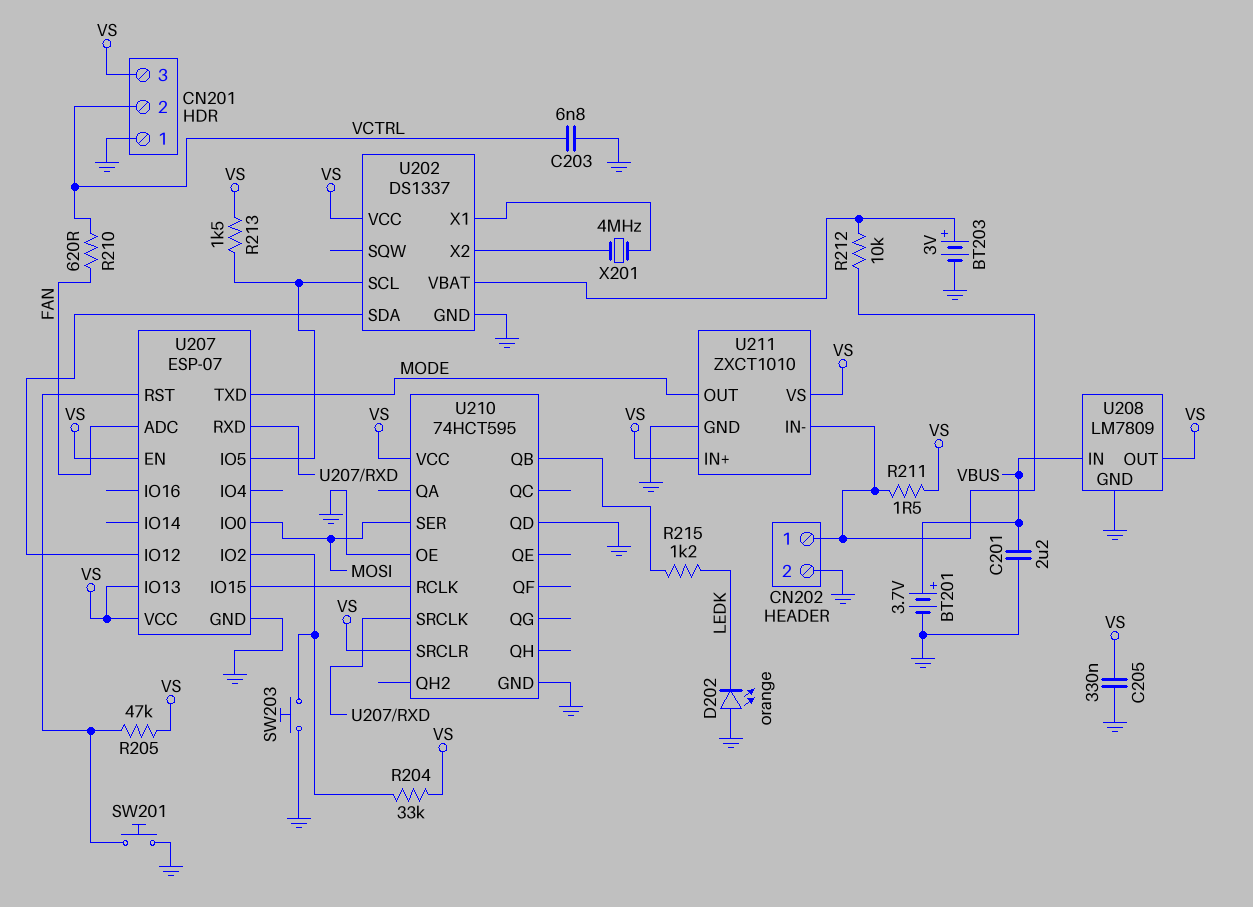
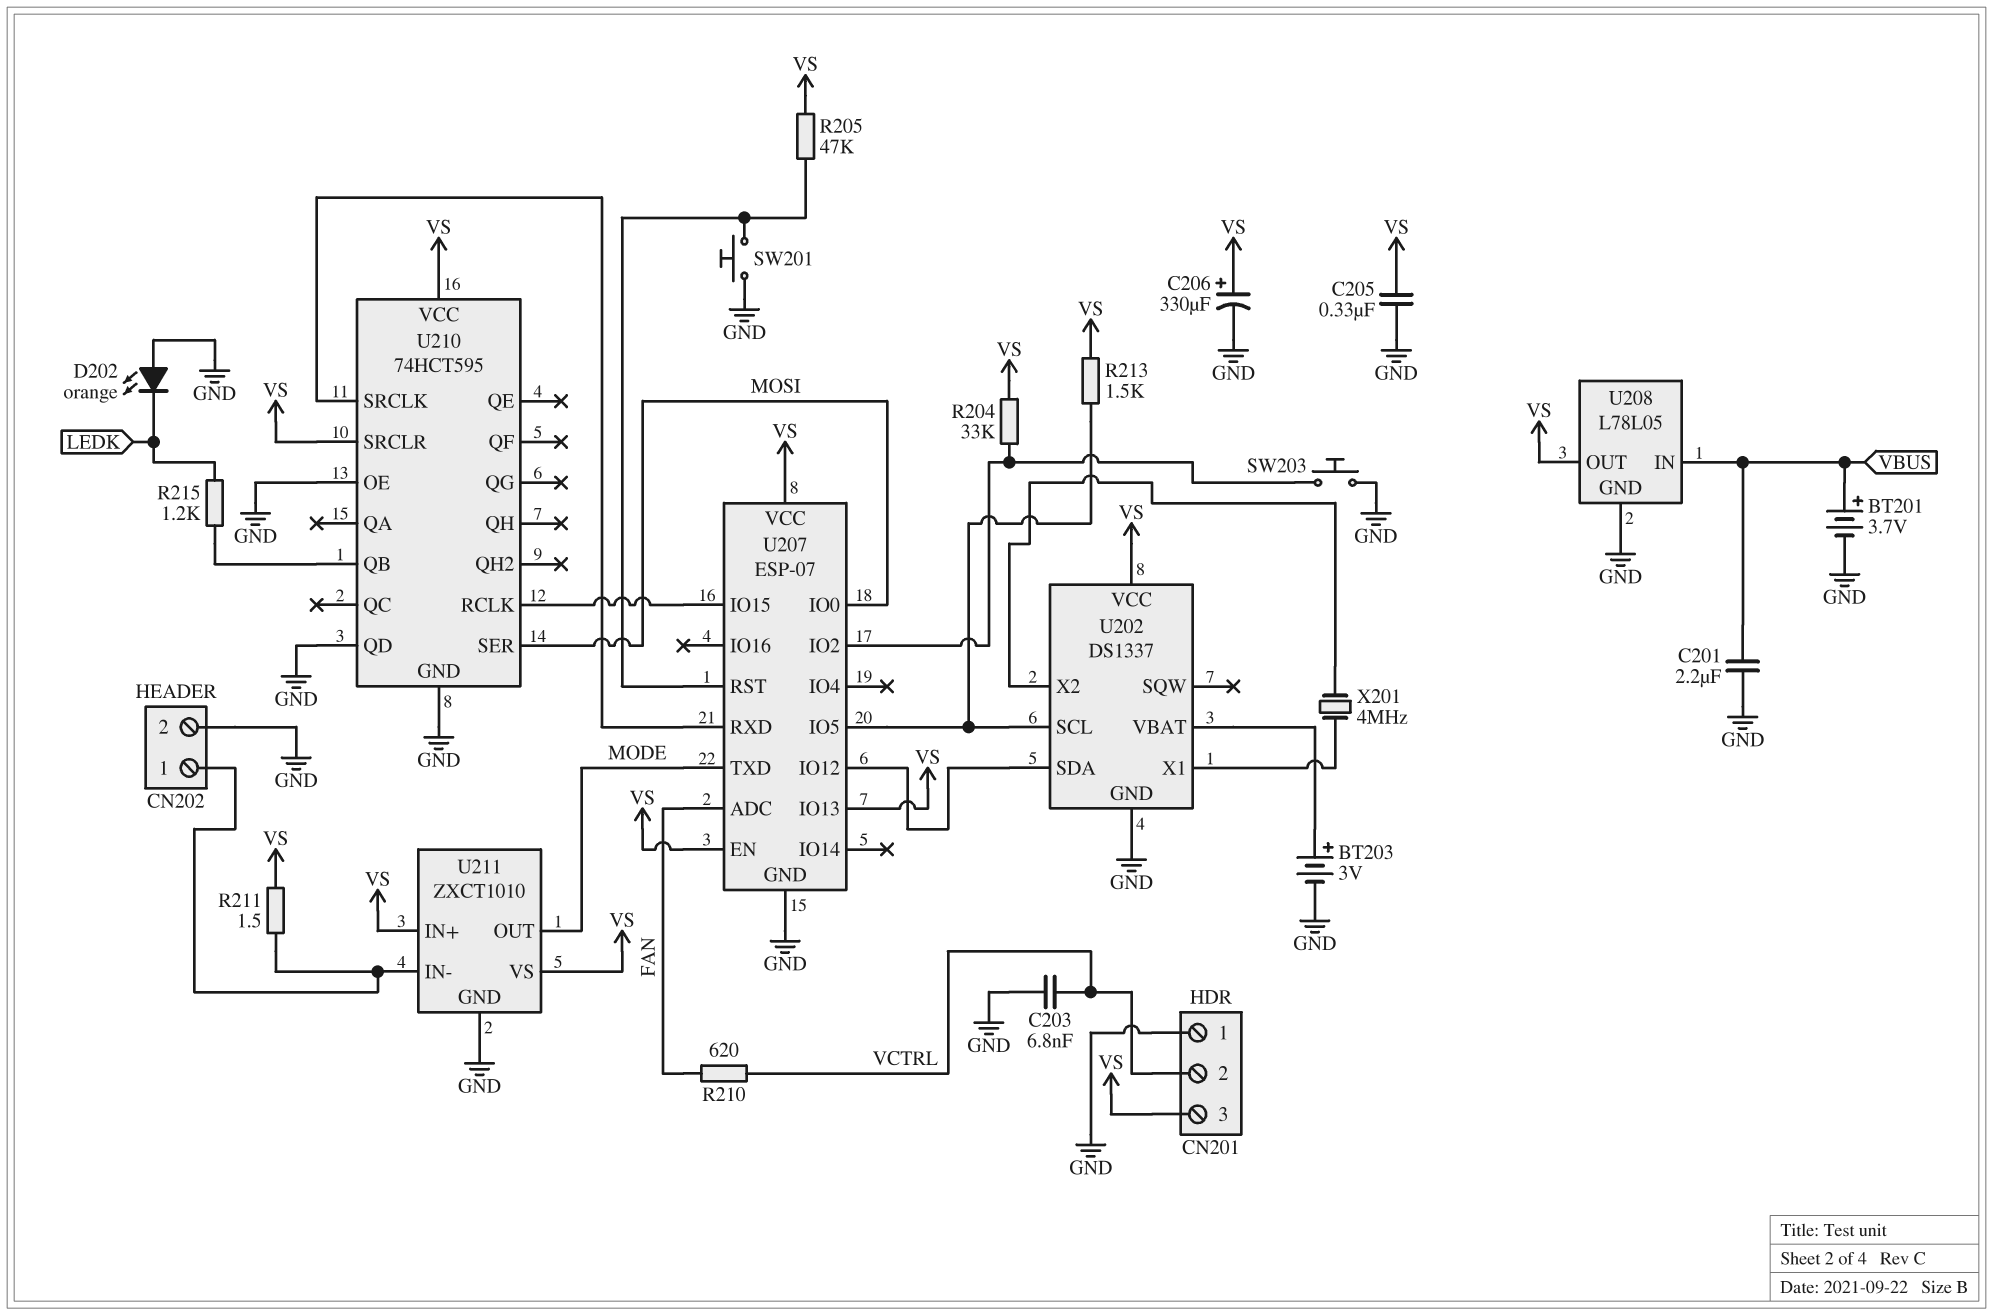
C206: none -> 330uF (plus VS, minus GND)
R212: 10k (CN202/1, U202/VBAT) -> none
U208: LM7809 -> L78L05

